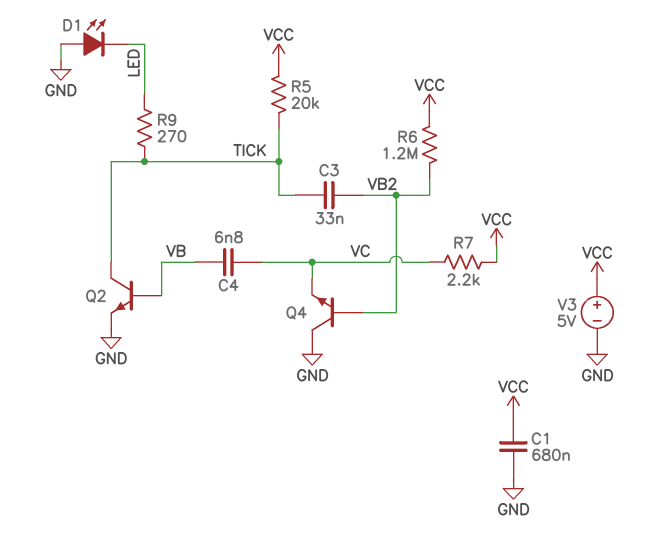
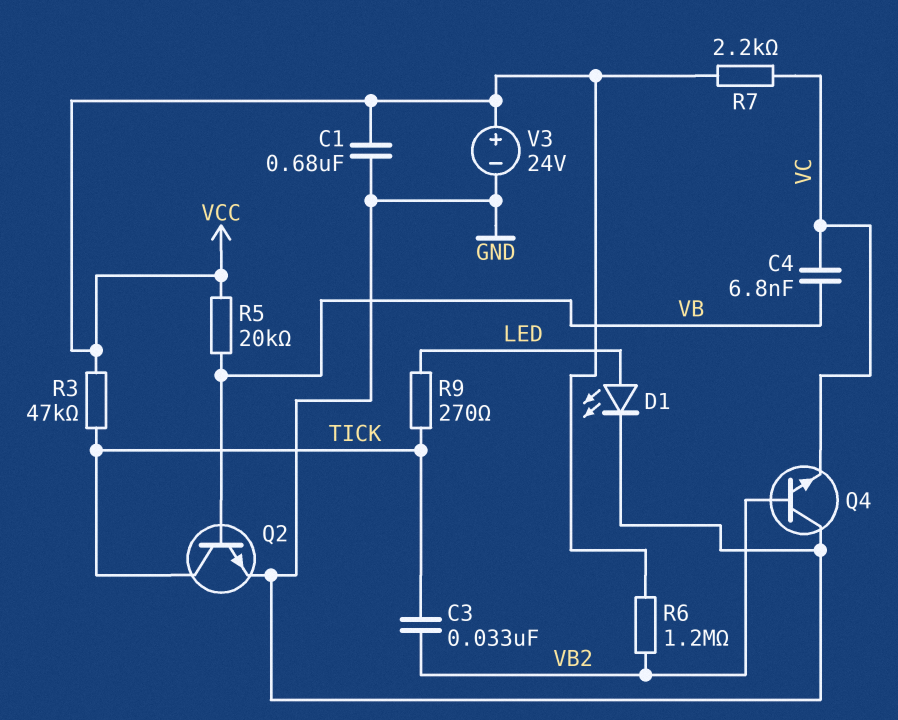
D1: LED (A GND, K LED) -> LED (A LED, K GND)
R3: none -> 47k (TICK, VCC)
R5: 20k (TICK, VCC) -> 20k (VB, VCC)
V3: 5V (plus VCC, minus GND) -> 24V (plus VCC, minus GND)

